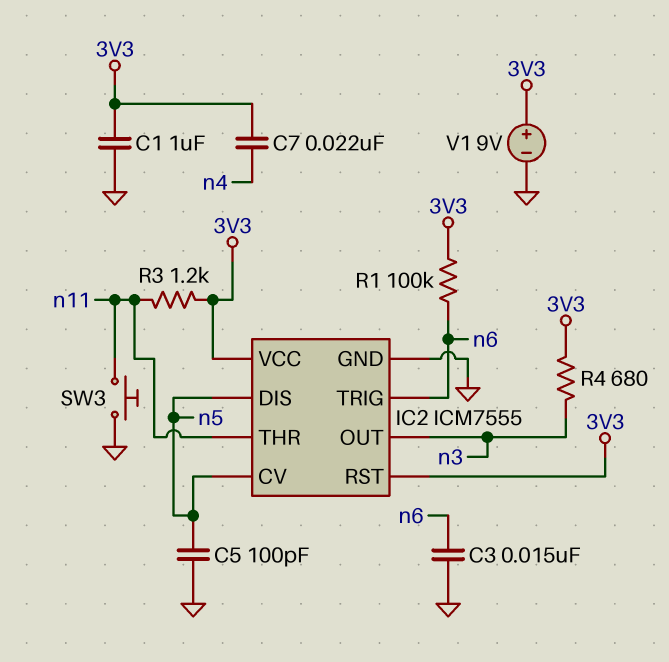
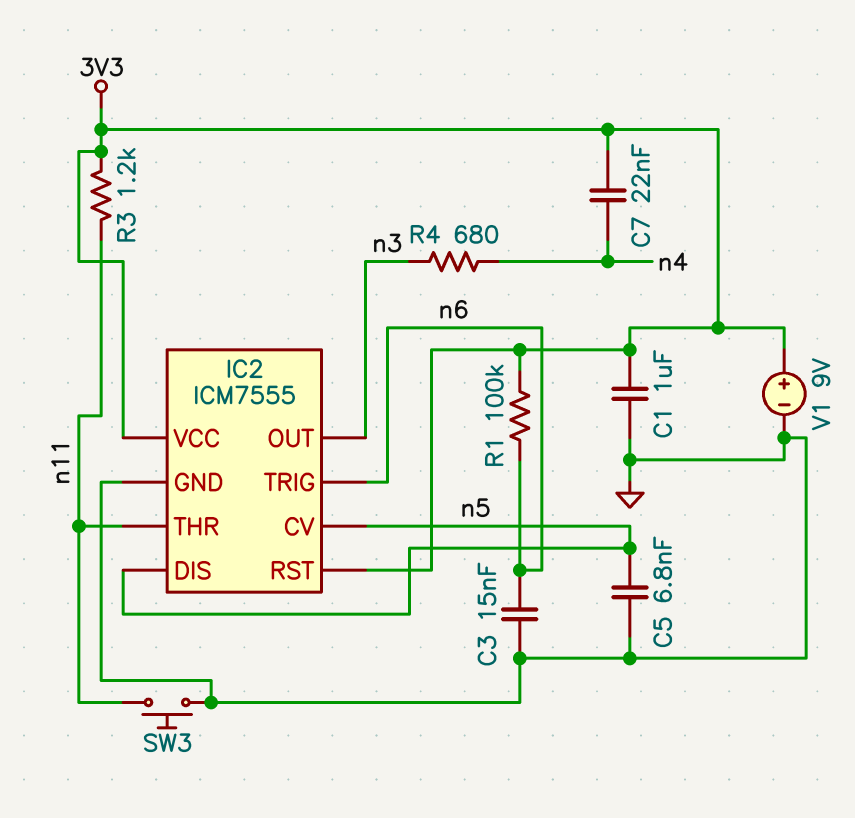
C5: 100pF (GND, n5) -> 6.8nF (GND, n5)
R4: 680 (3V3, n3) -> 680 (n3, n4)

